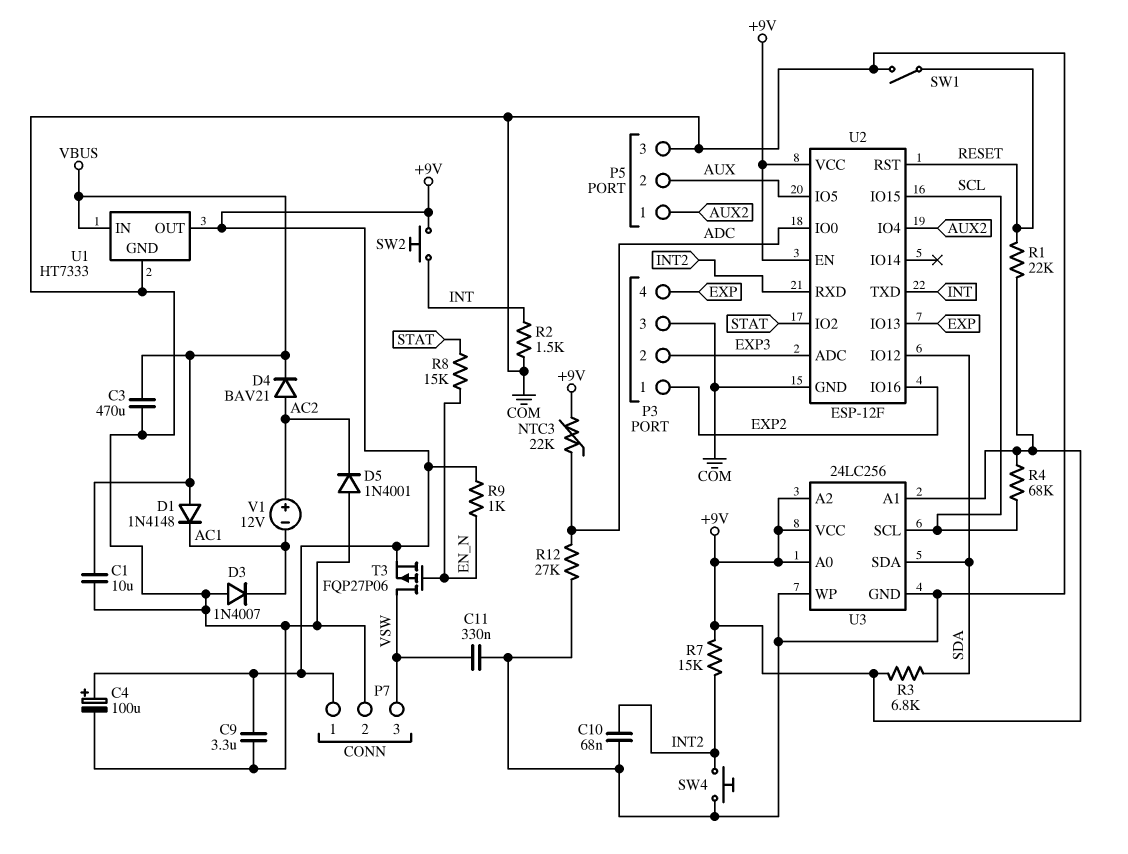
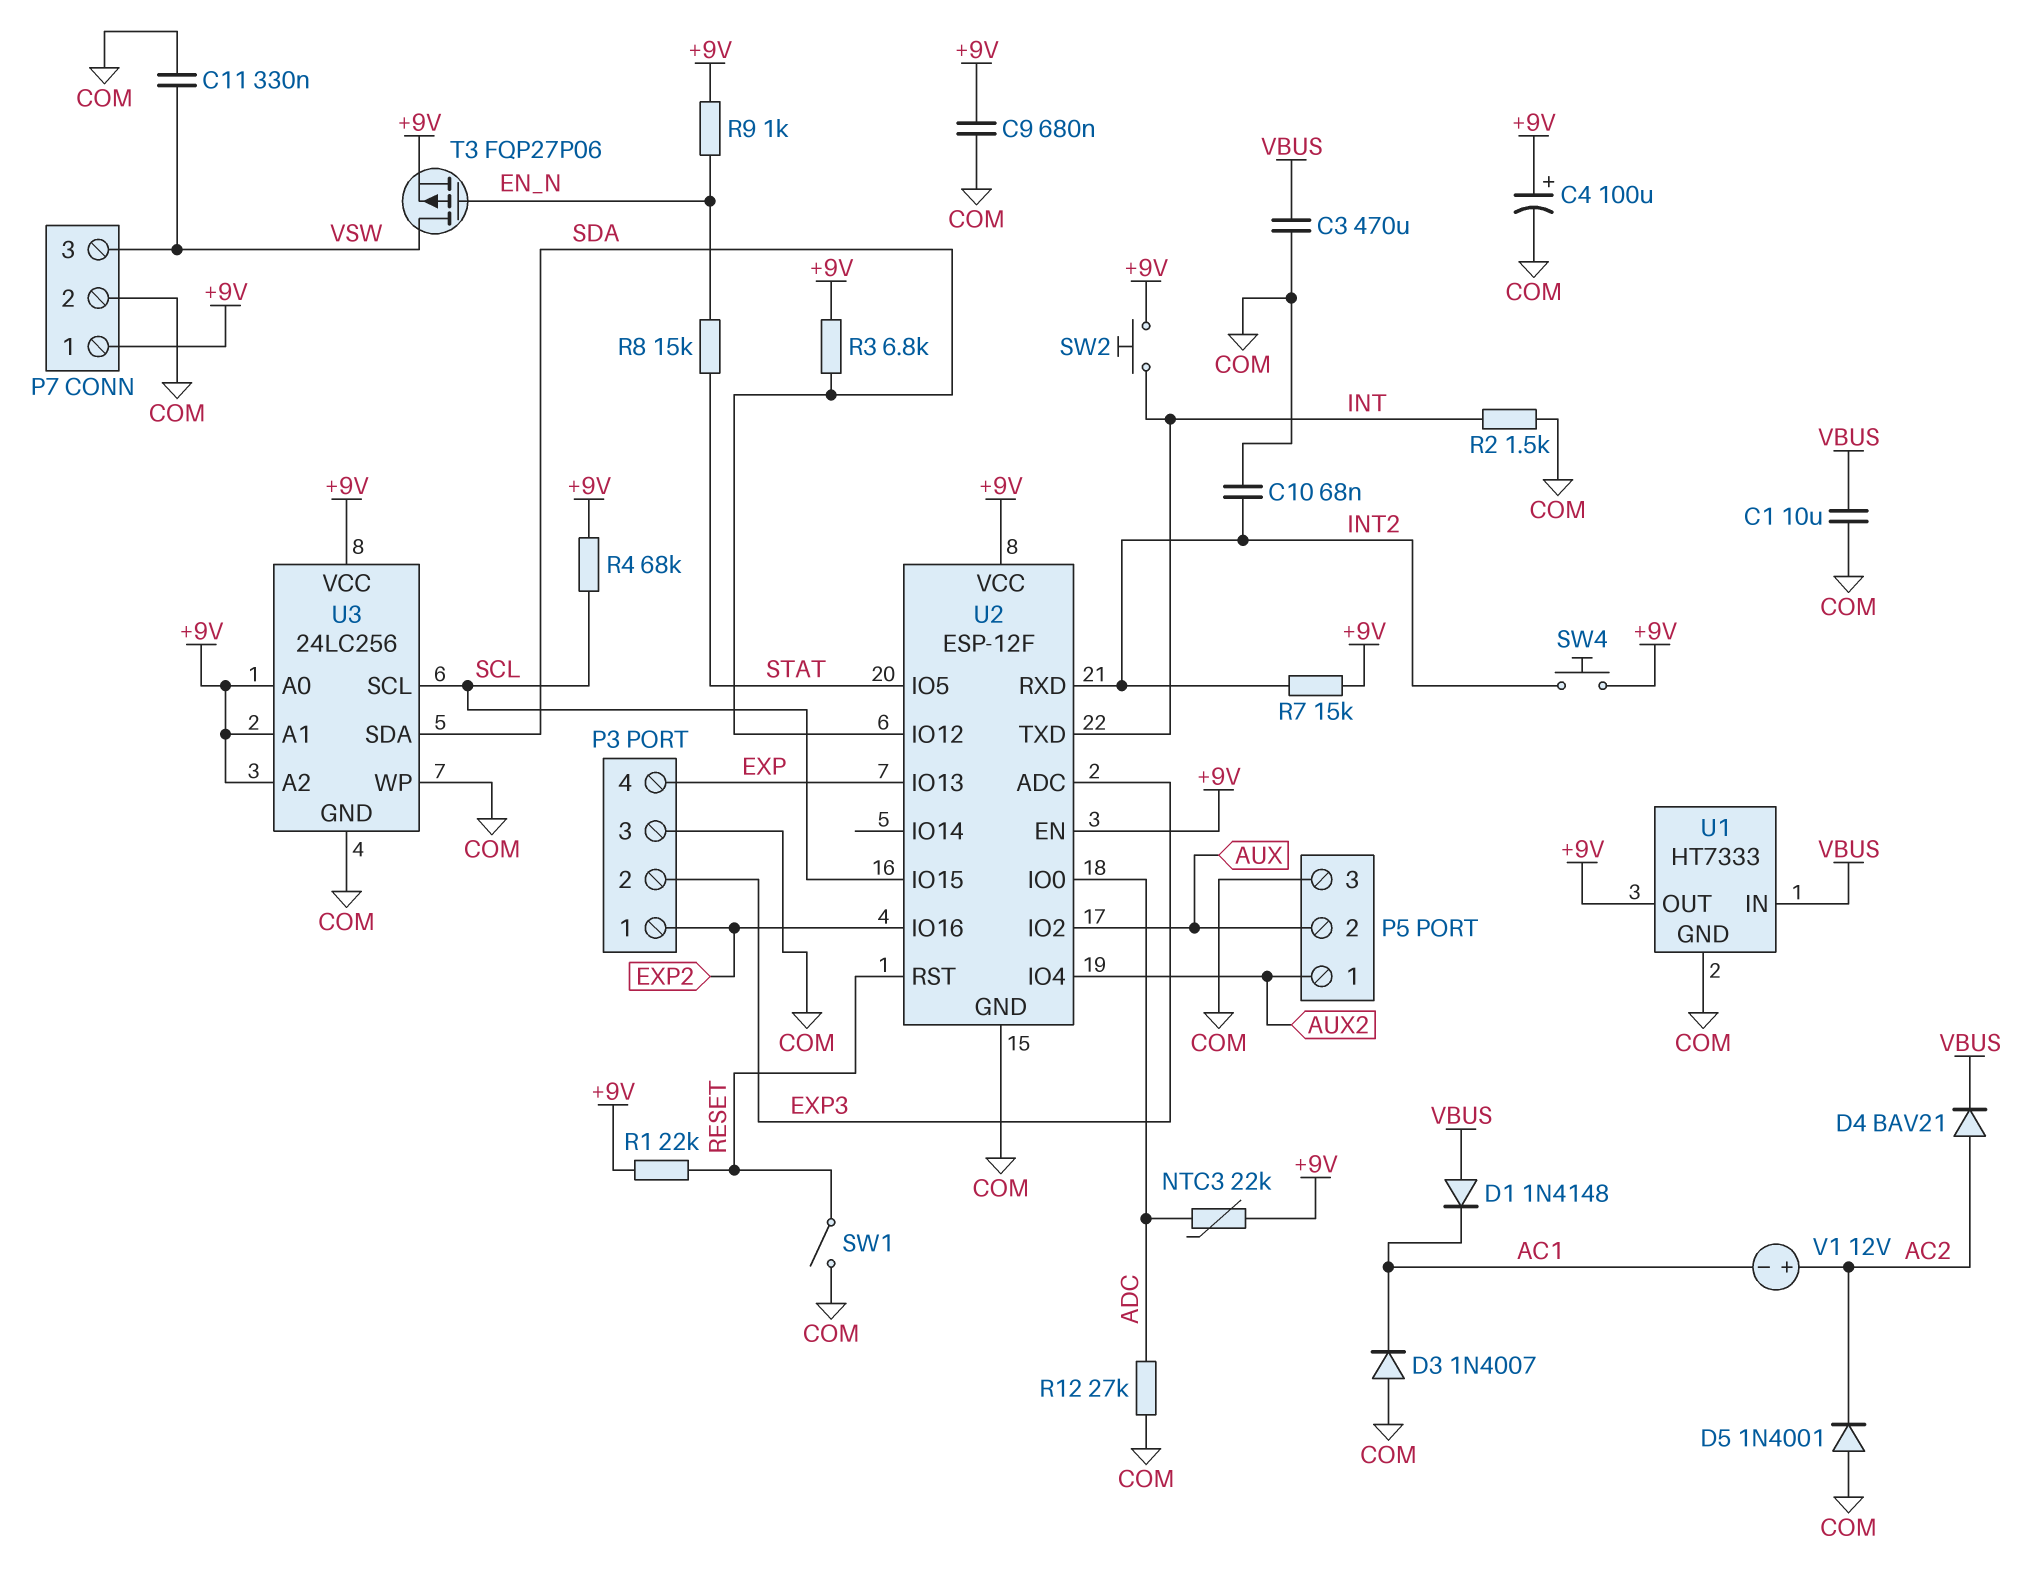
C9: 3.3uF (+9V, COM) -> 680nF (+9V, COM)
SW4: button (COM, INT2) -> button (+9V, INT2)
U2 pin IO2: STAT -> AUX
U2 pin IO5: AUX -> STAT

